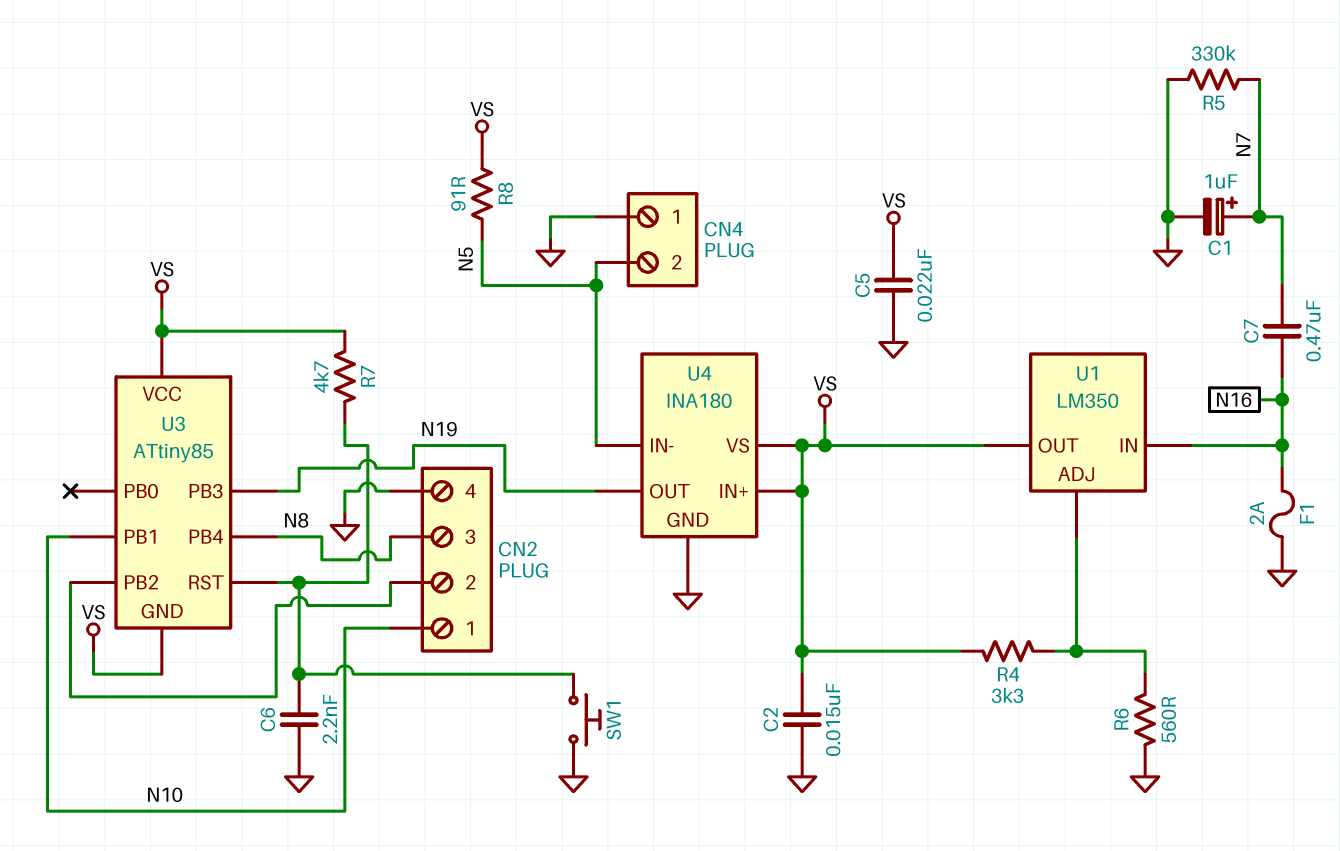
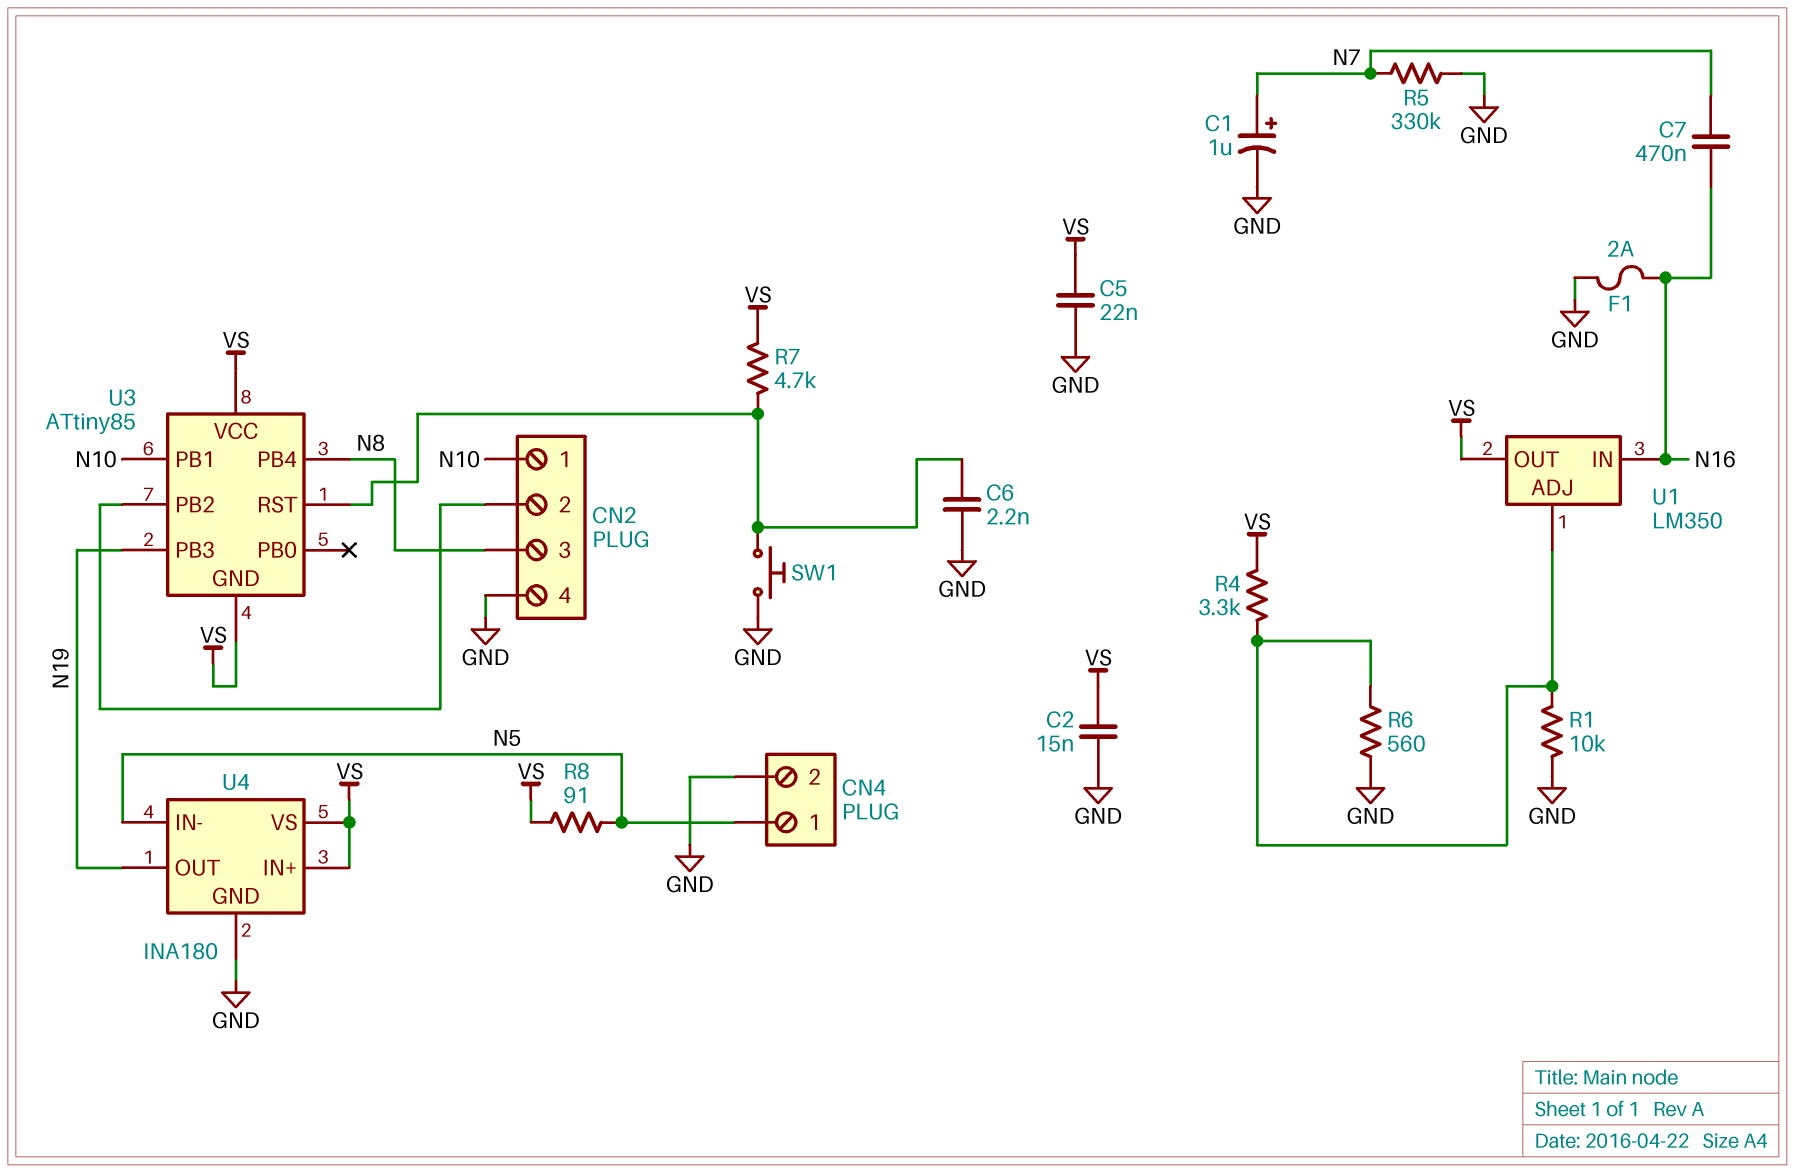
CN4 pin 1: GND -> N5
CN4 pin 2: N5 -> GND
R1: none -> 10k (GND, U1/ADJ)

